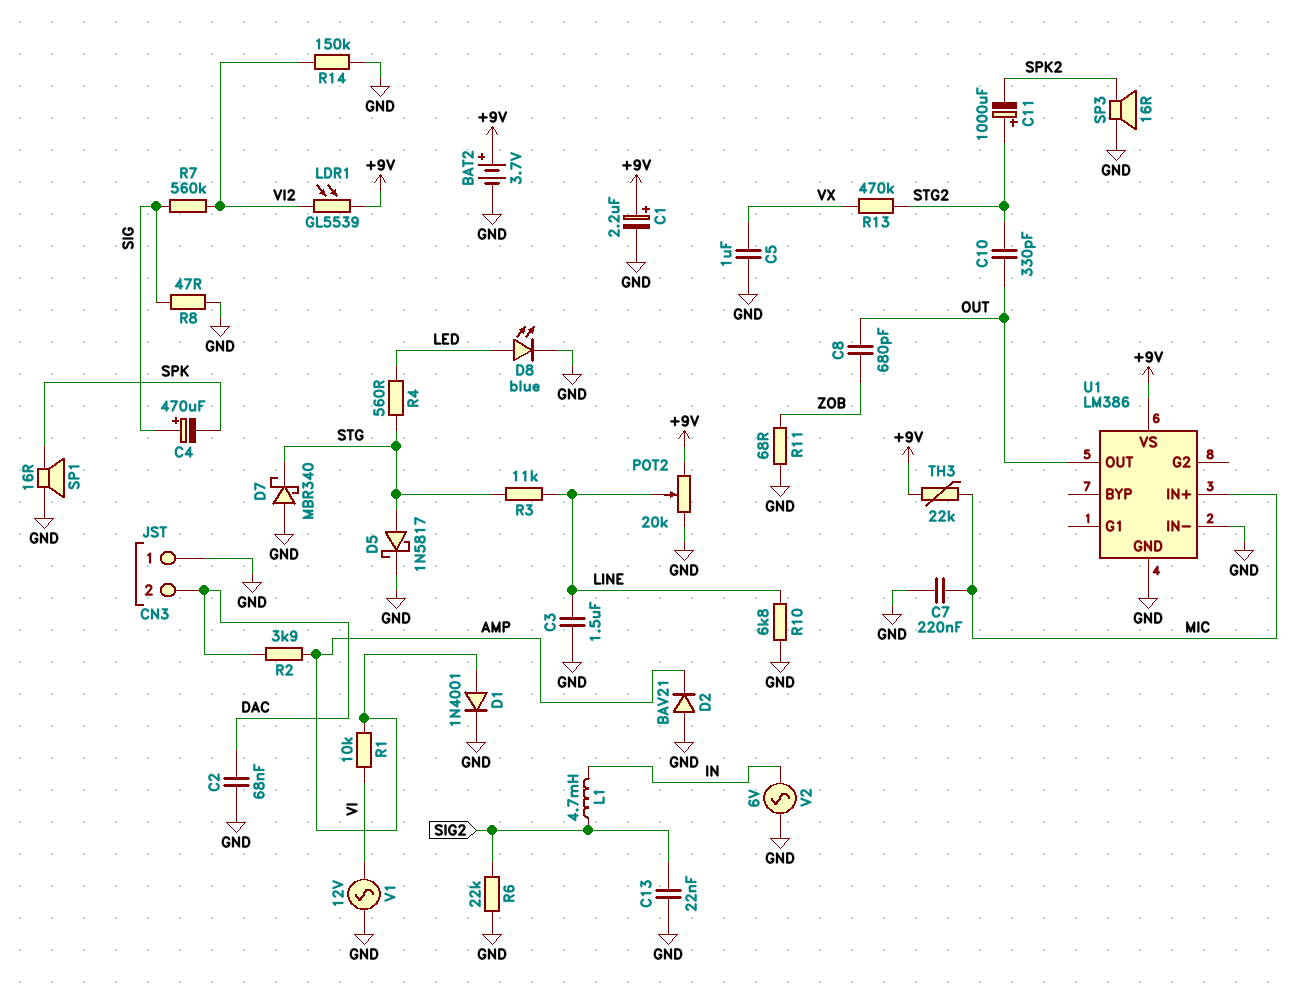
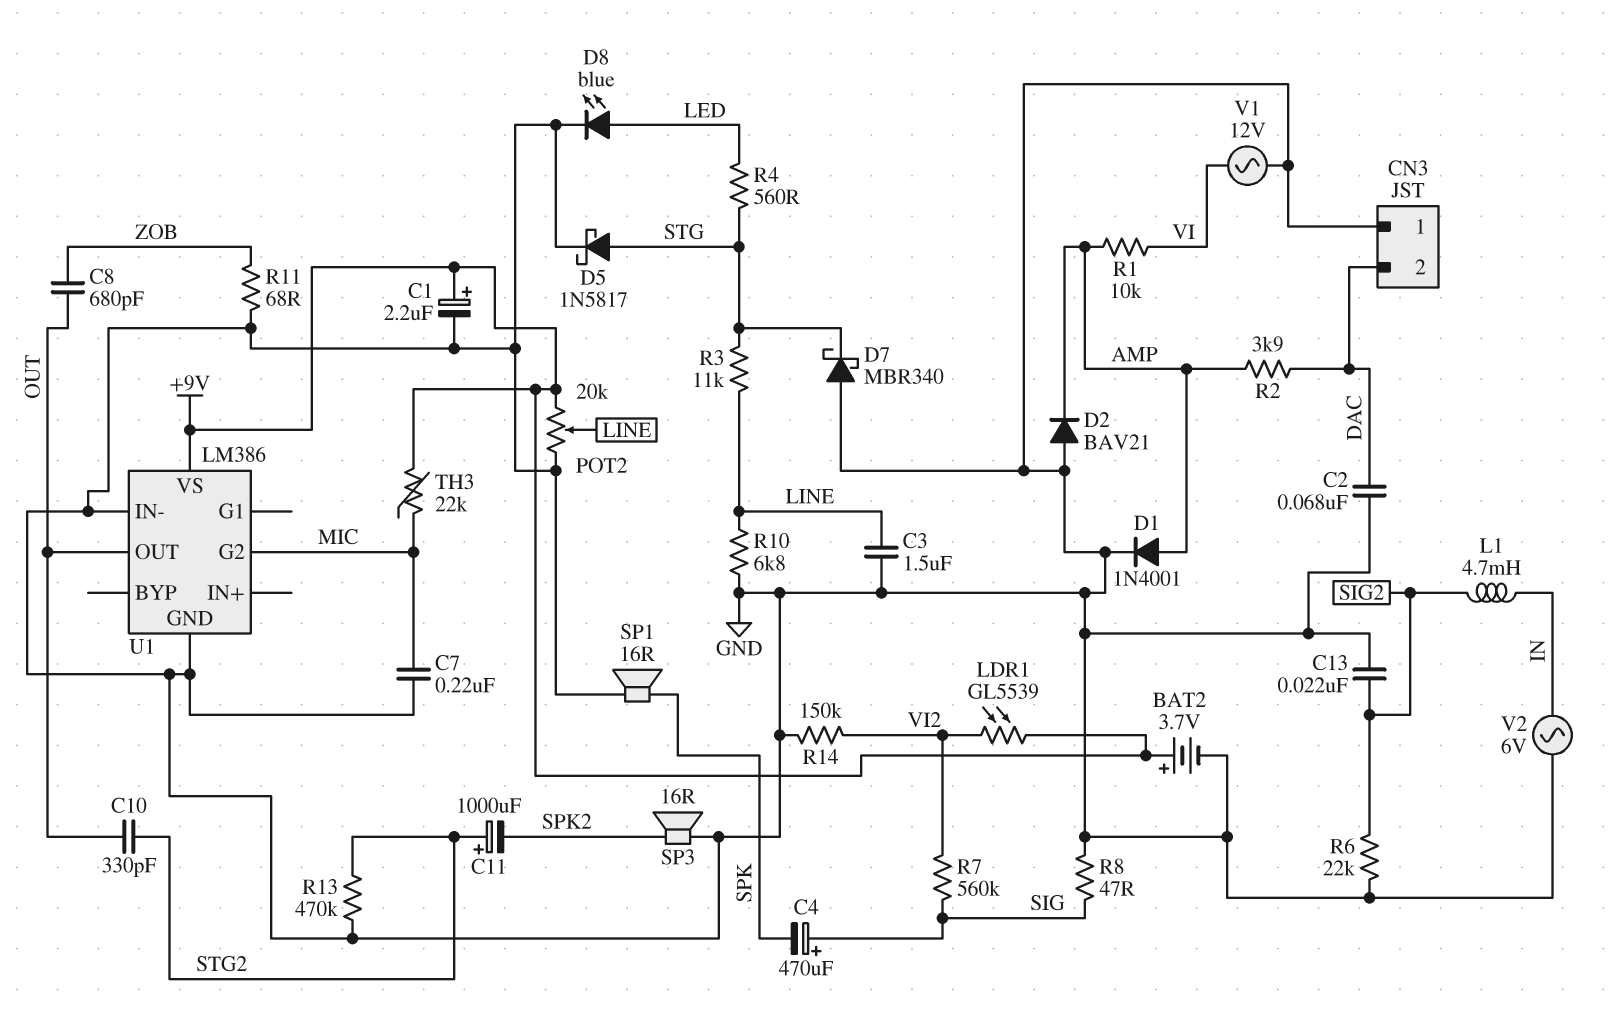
C5: 1uF (GND, VX) -> none
R13: 470k (STG2, VX) -> 470k (GND, STG2)
U1 pin G2: none -> MIC
U1 pin IN+: MIC -> none

